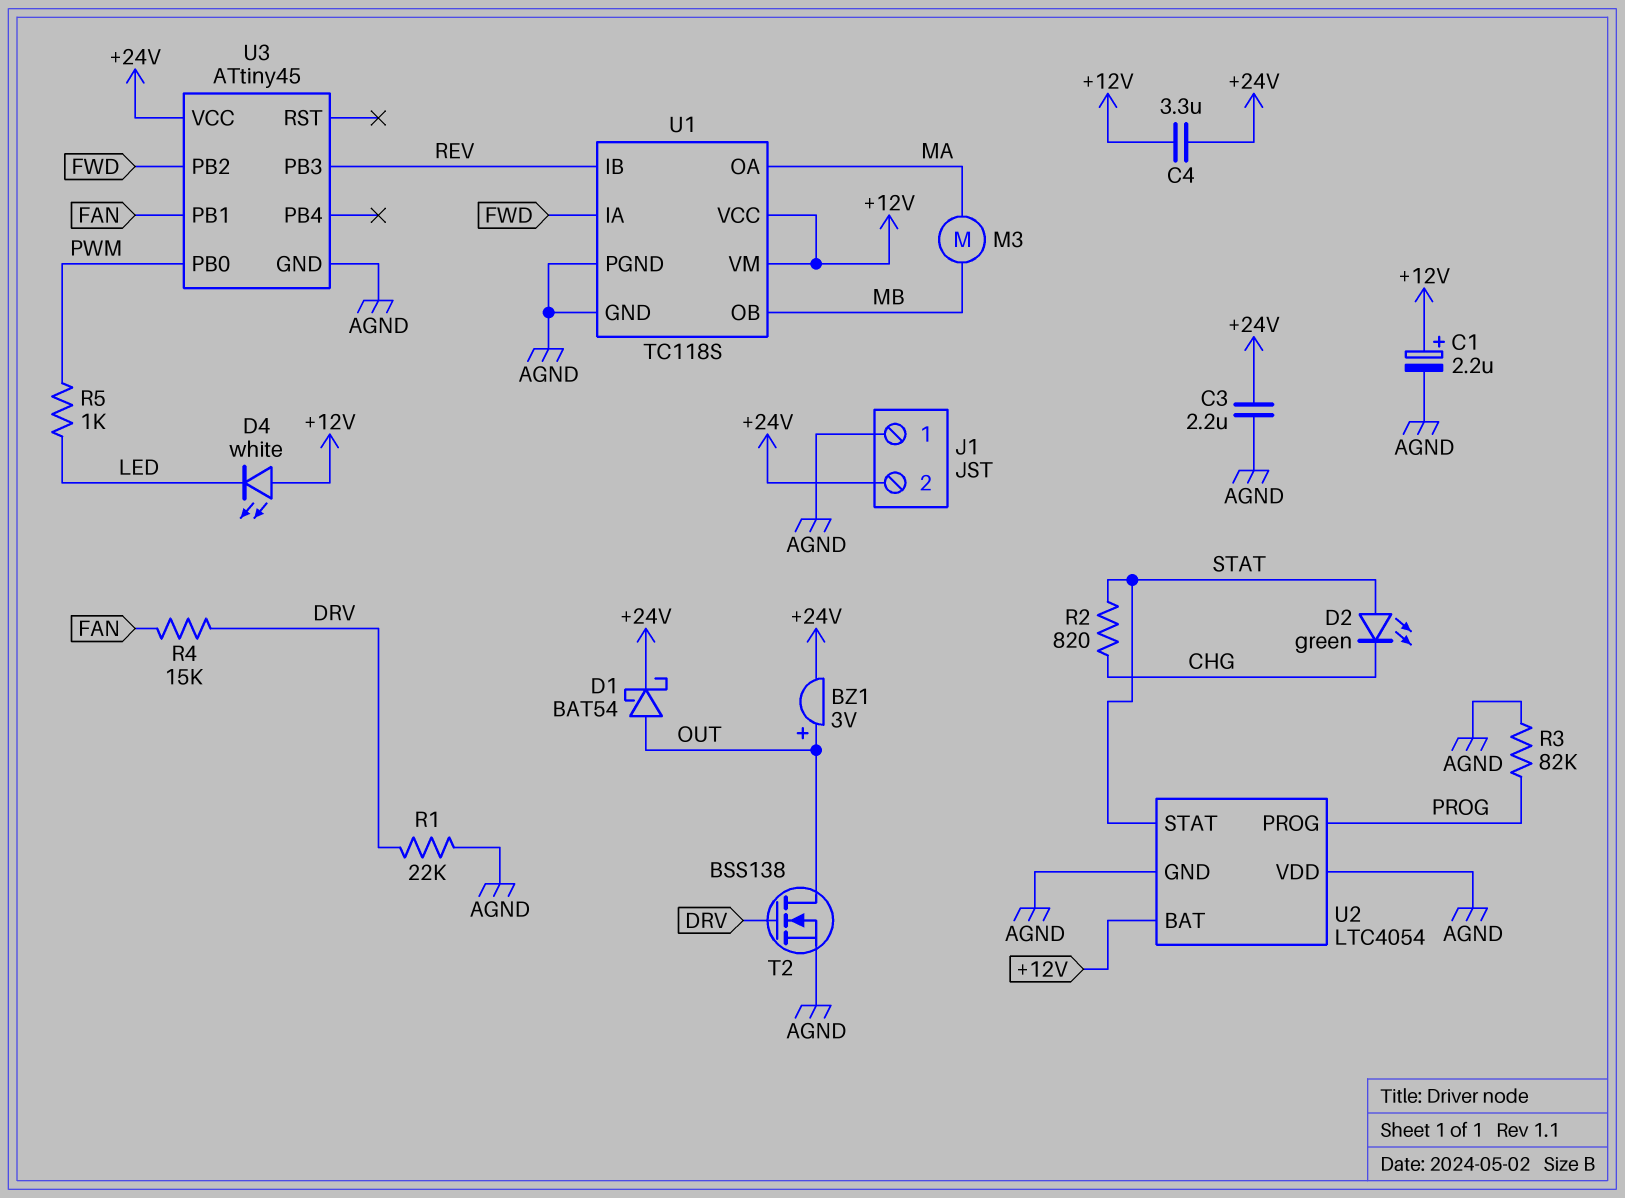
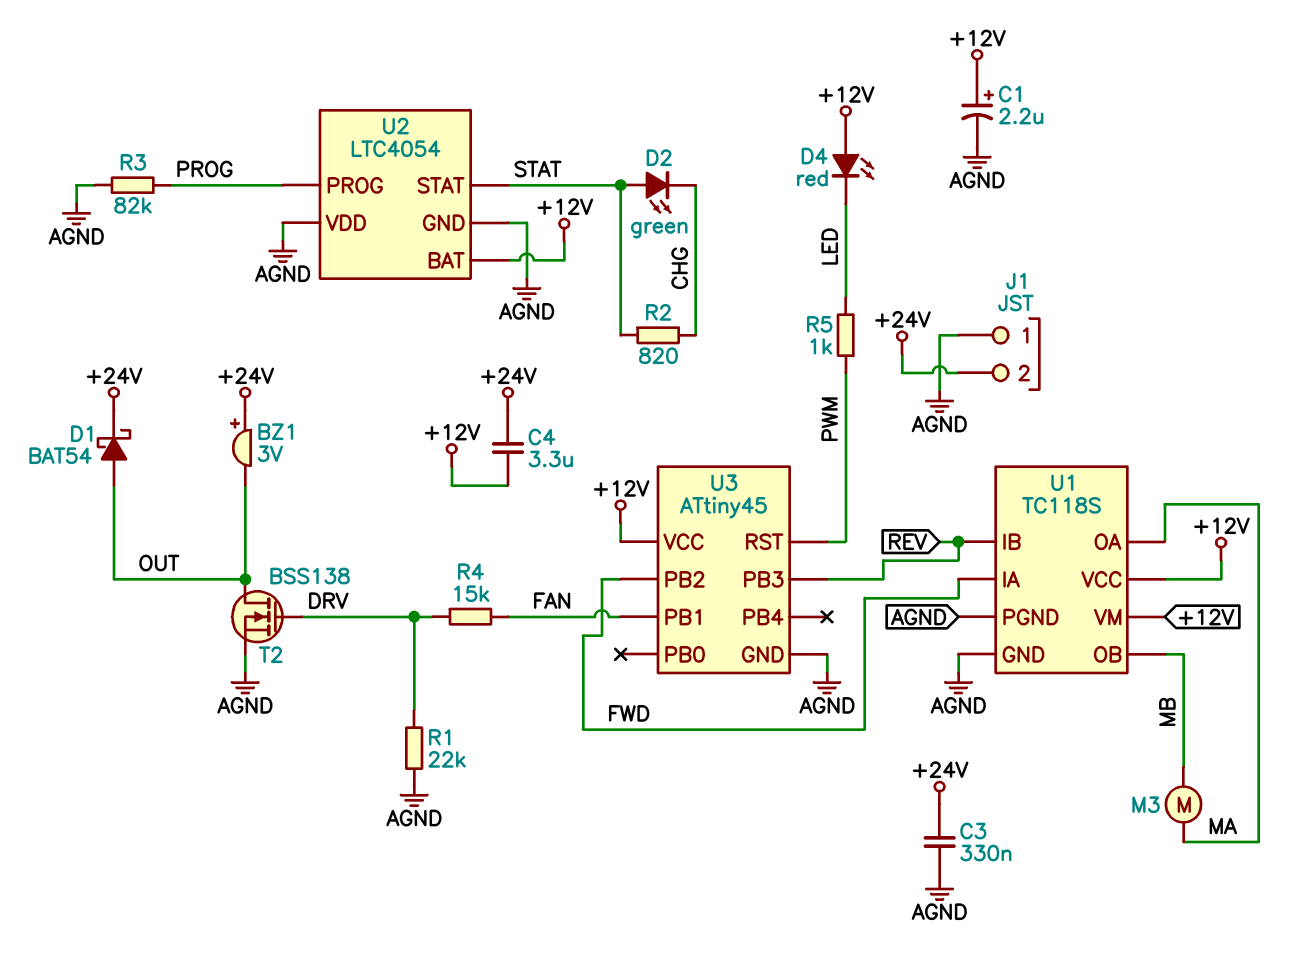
BZ1: buzzer 3V (plus OUT, minus +24V) -> buzzer 3V (plus +24V, minus OUT)
C3: 2.2uF (+24V, AGND) -> 330nF (+24V, AGND)
D4: LED white (A +12V, K LED) -> LED red (A +12V, K LED)
U3 pin PB0: PWM -> none
U3 pin RST: none -> PWM
U3 pin VCC: +24V -> +12V

